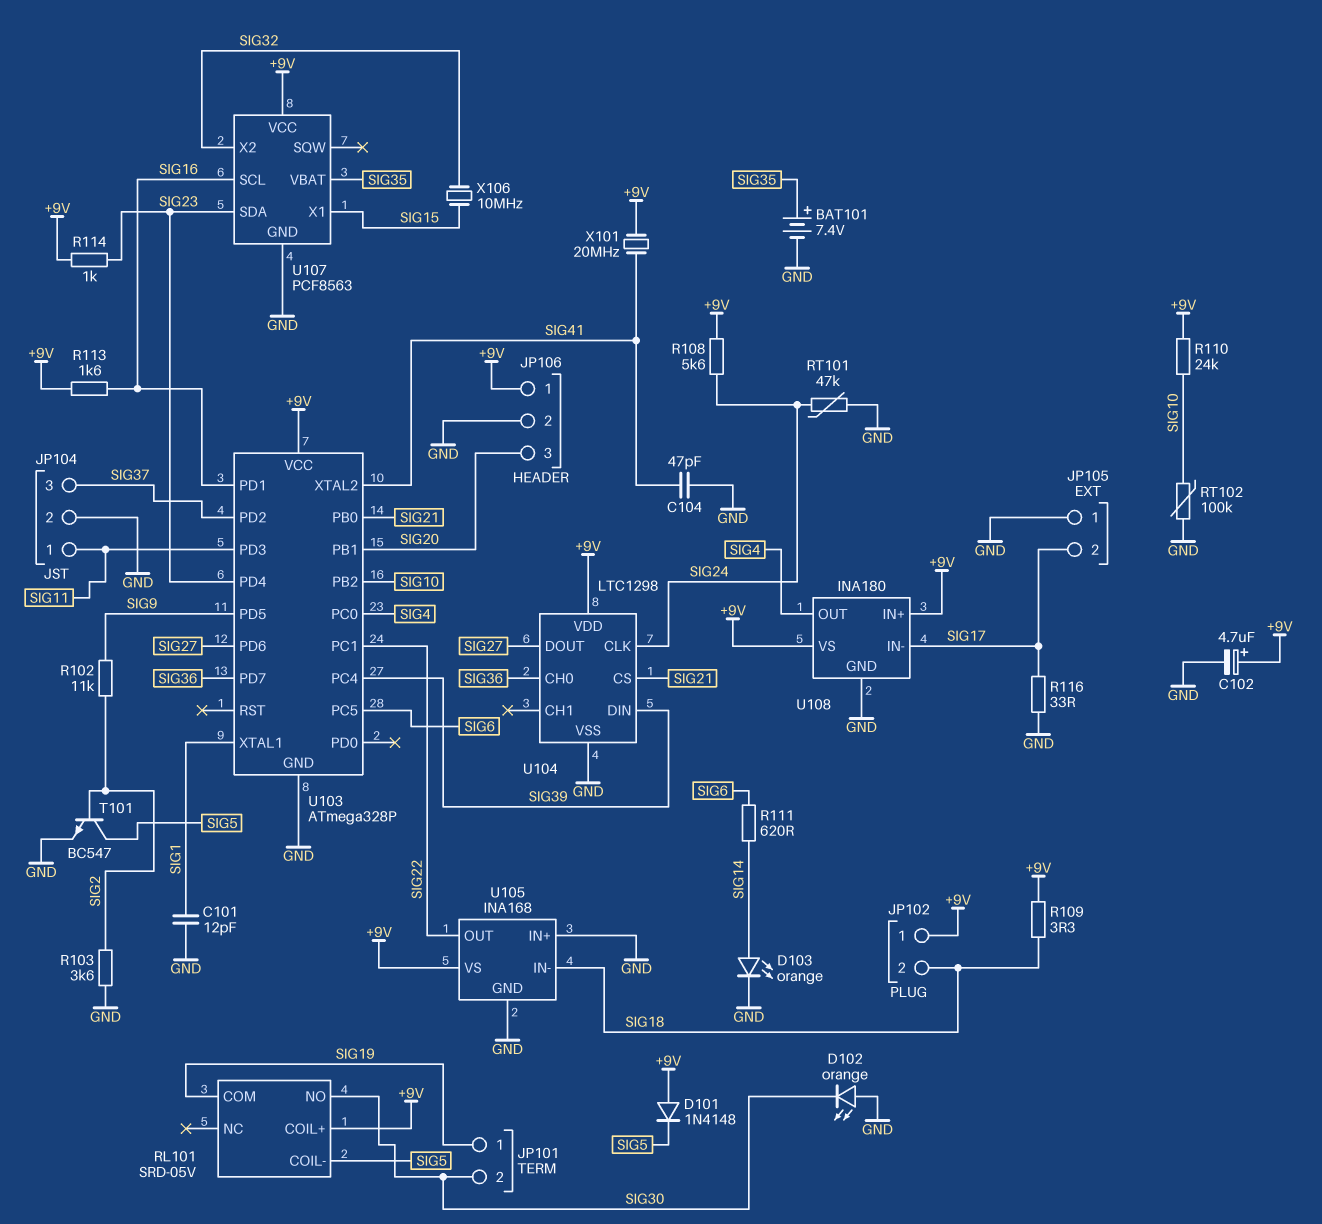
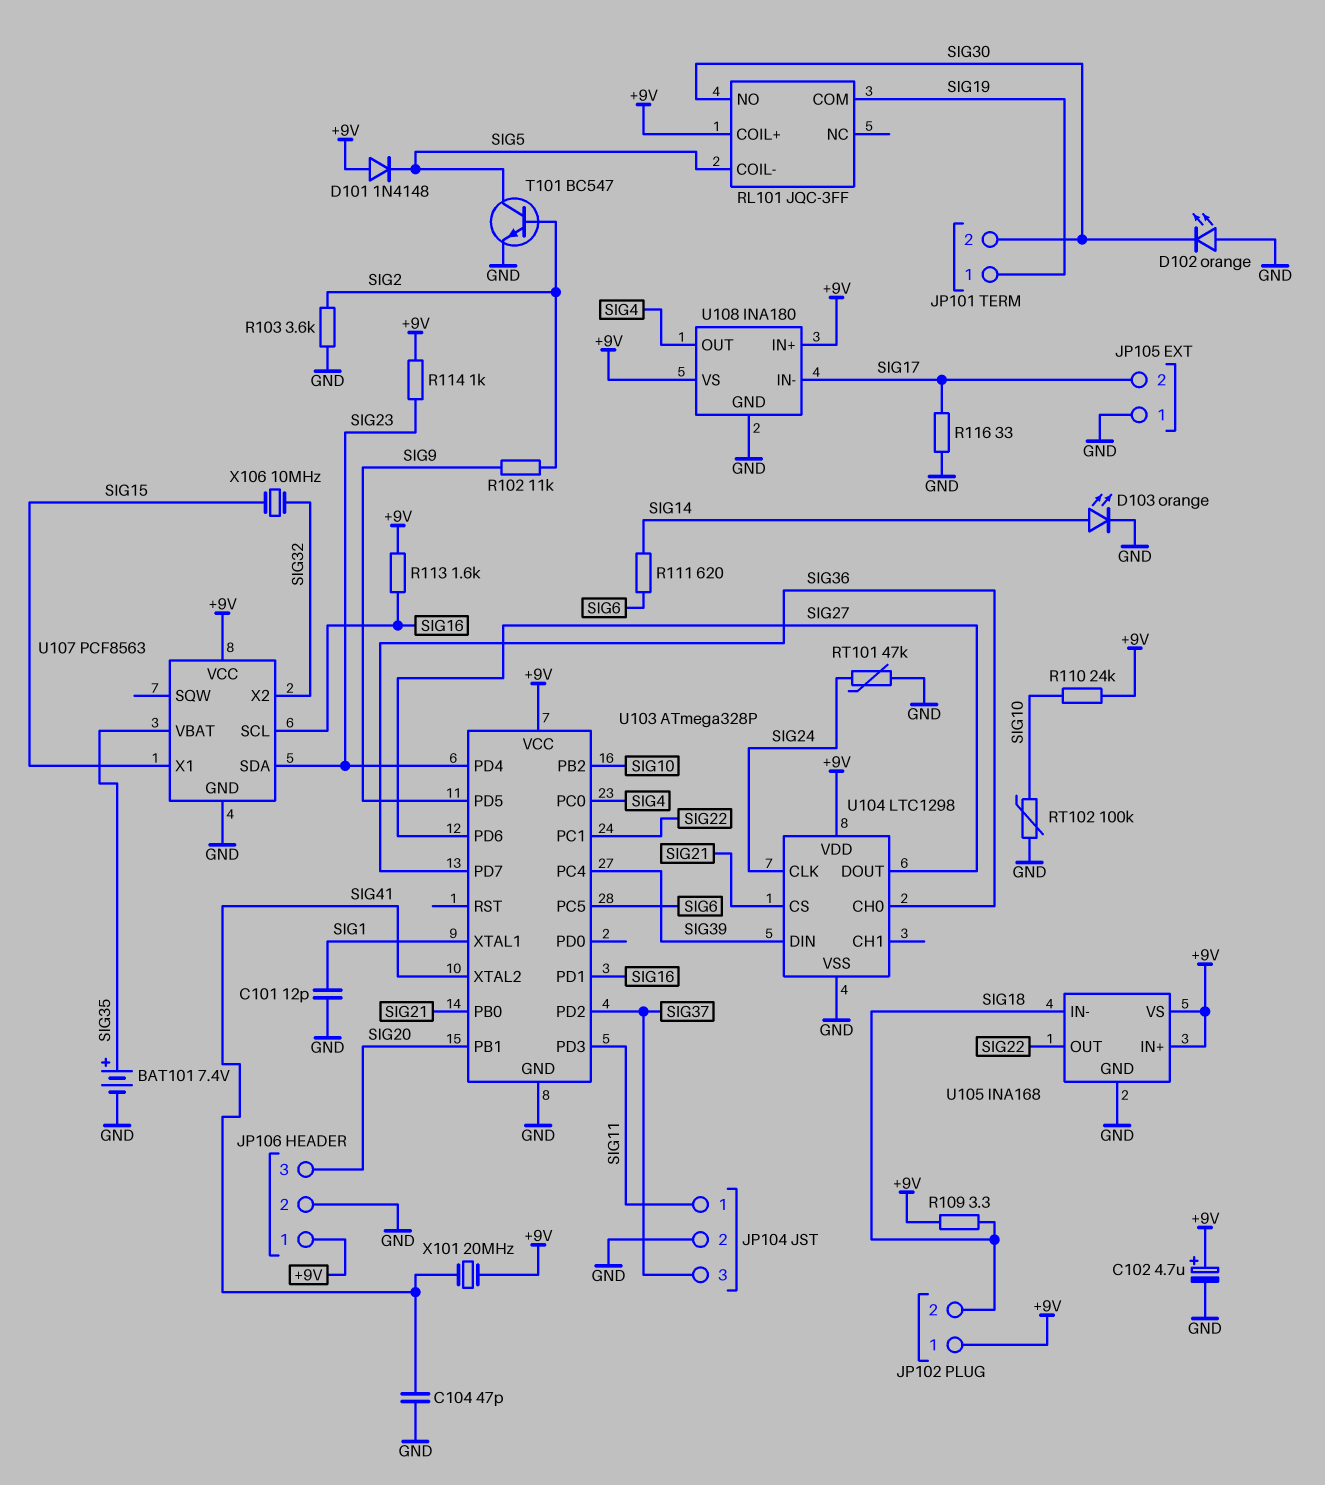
R108: 5.6k (+9V, SIG24) -> none
RL101: SRD-05V -> JQC-3FF
U105 pin IN+: GND -> +9V

